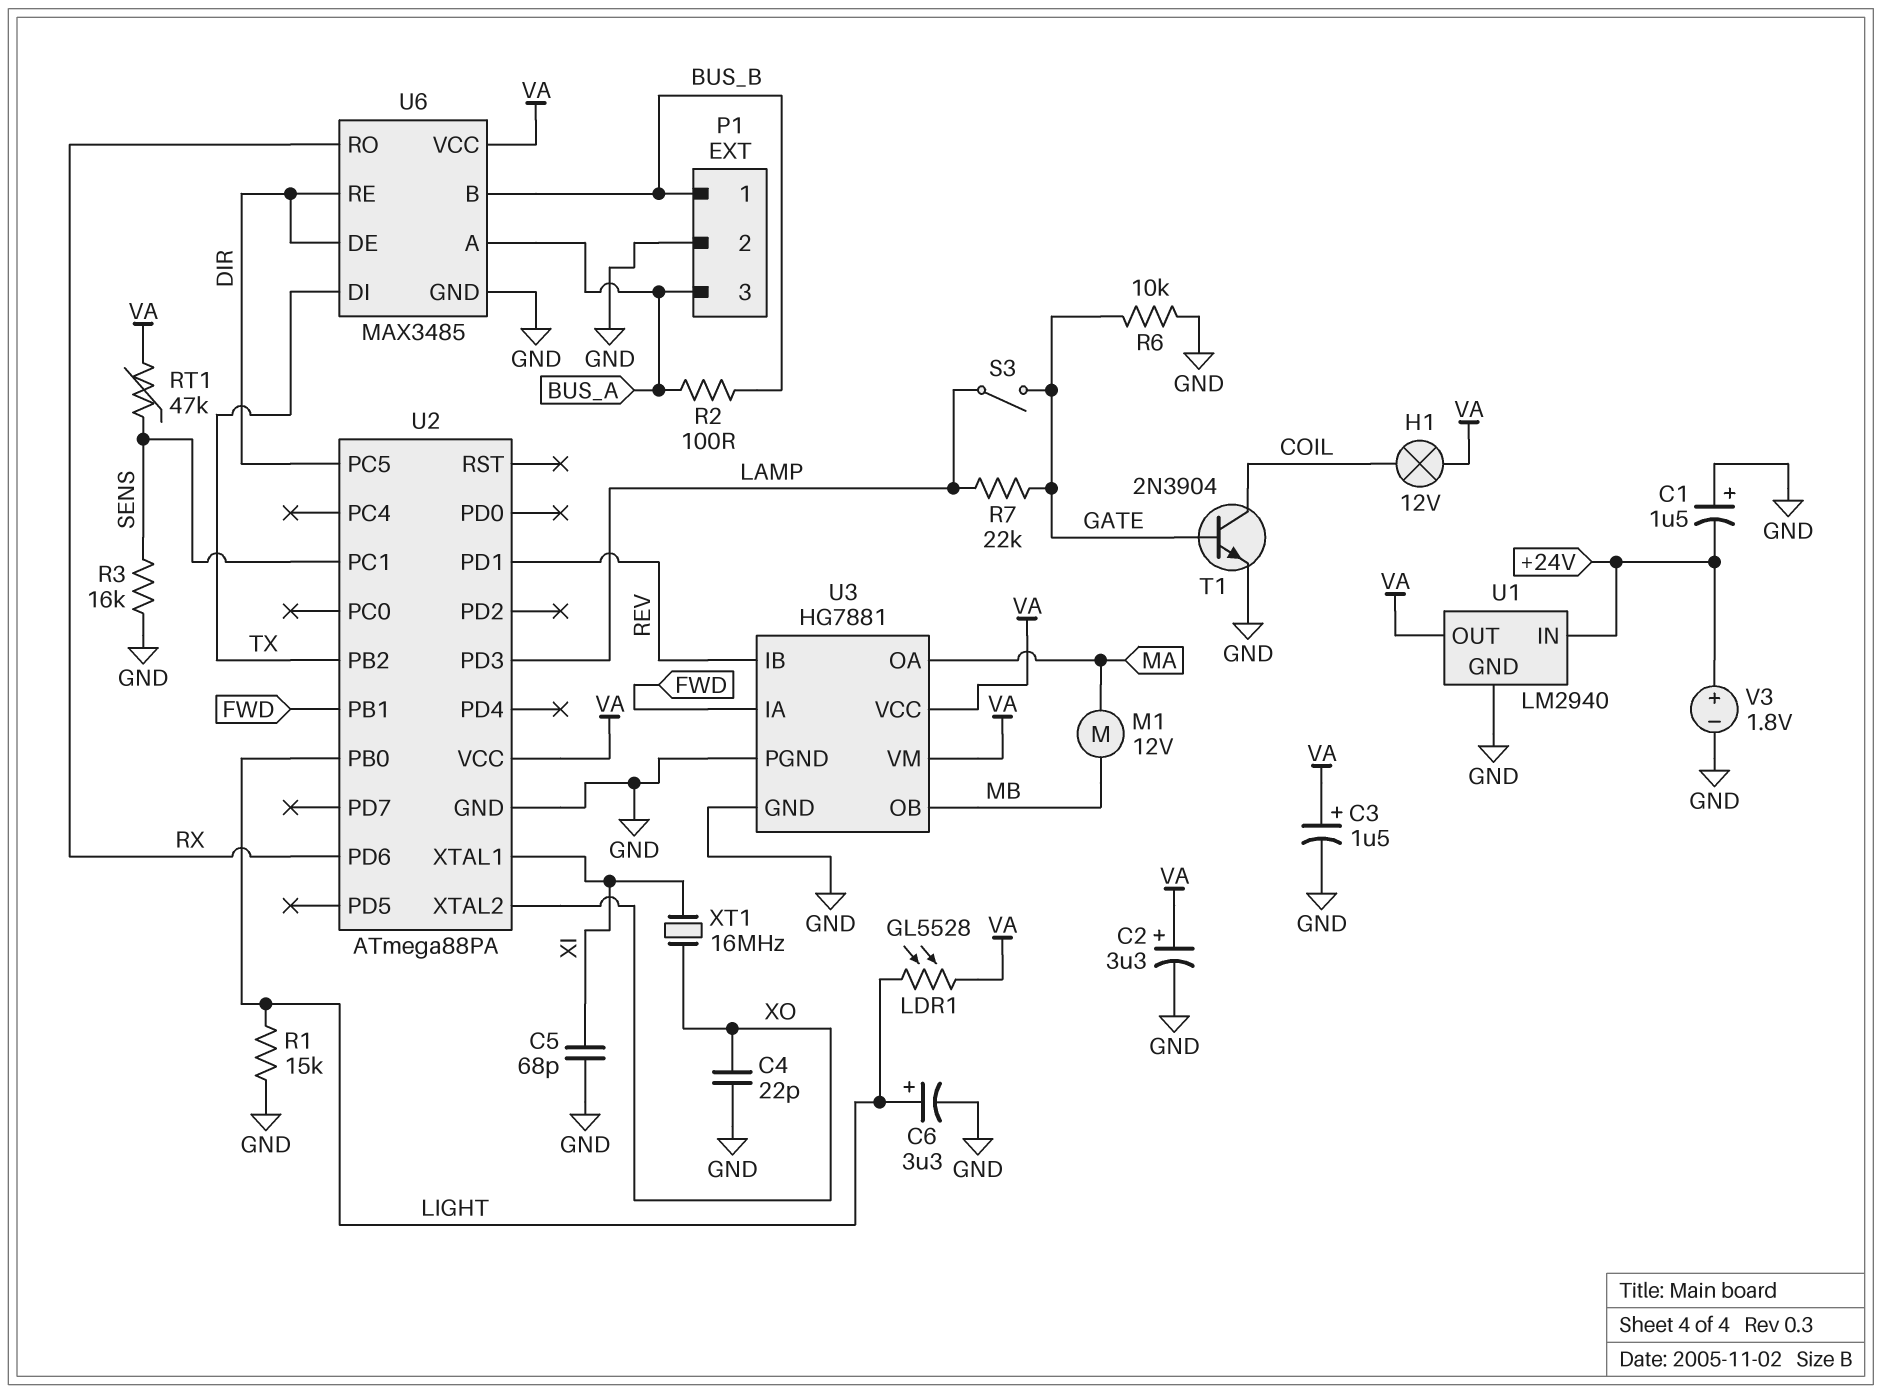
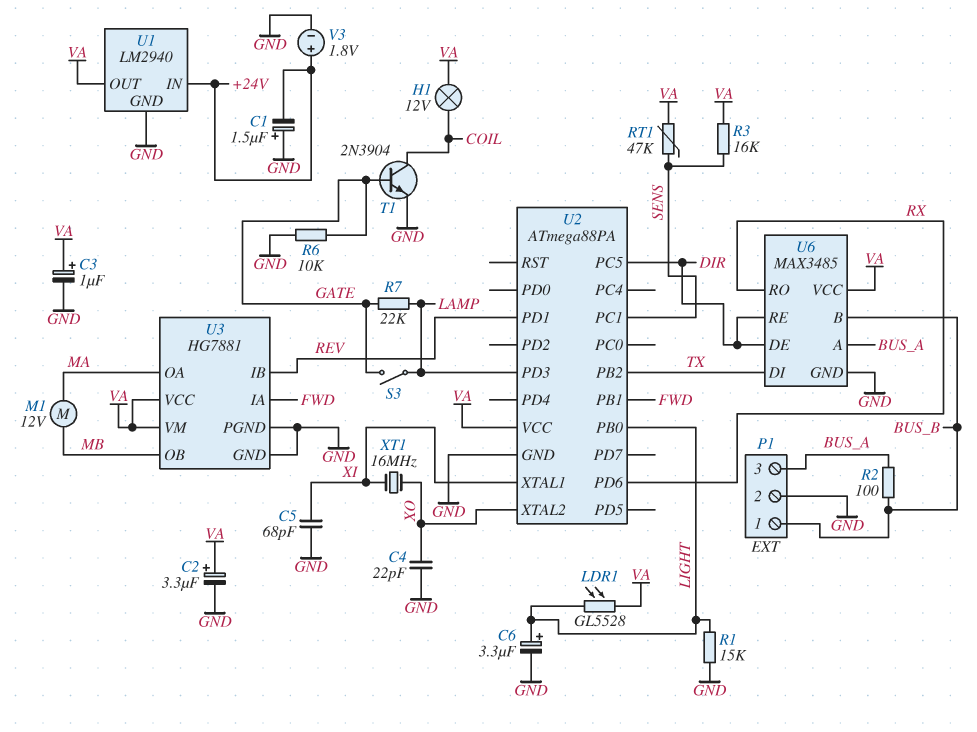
C3: 1.5uF (plus VA, minus GND) -> 1uF (plus VA, minus GND)
R3: 16k (GND, SENS) -> 16k (SENS, VA)

